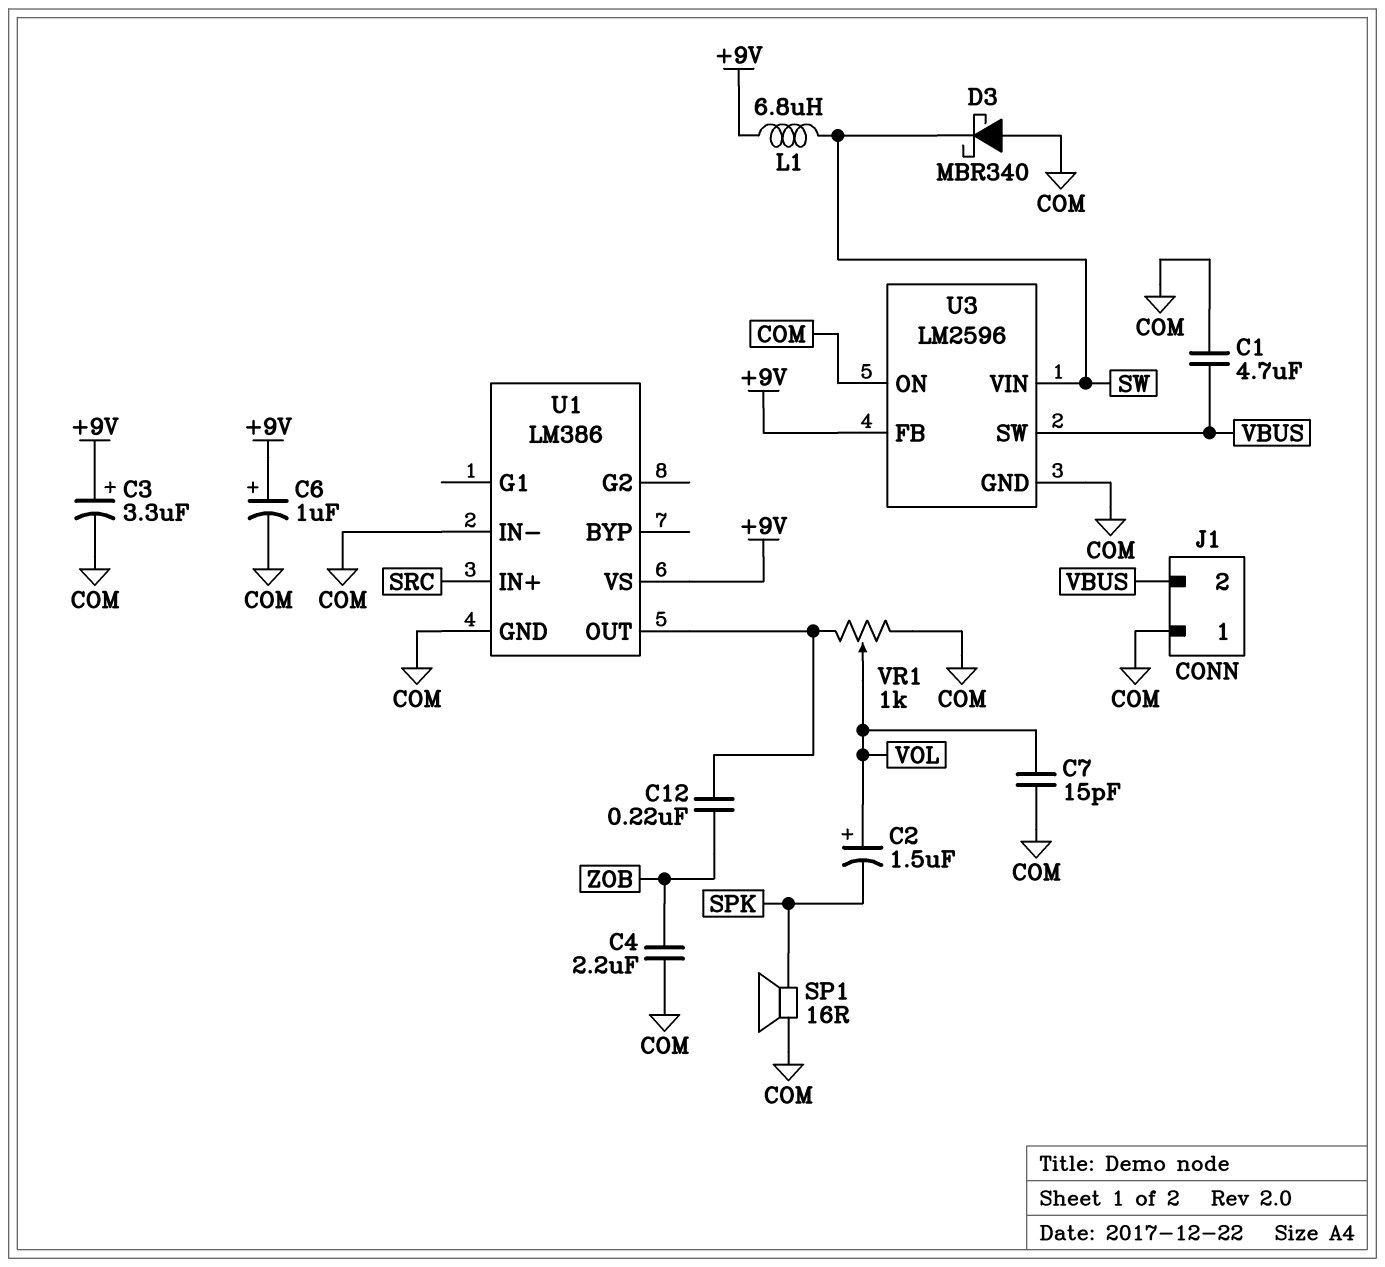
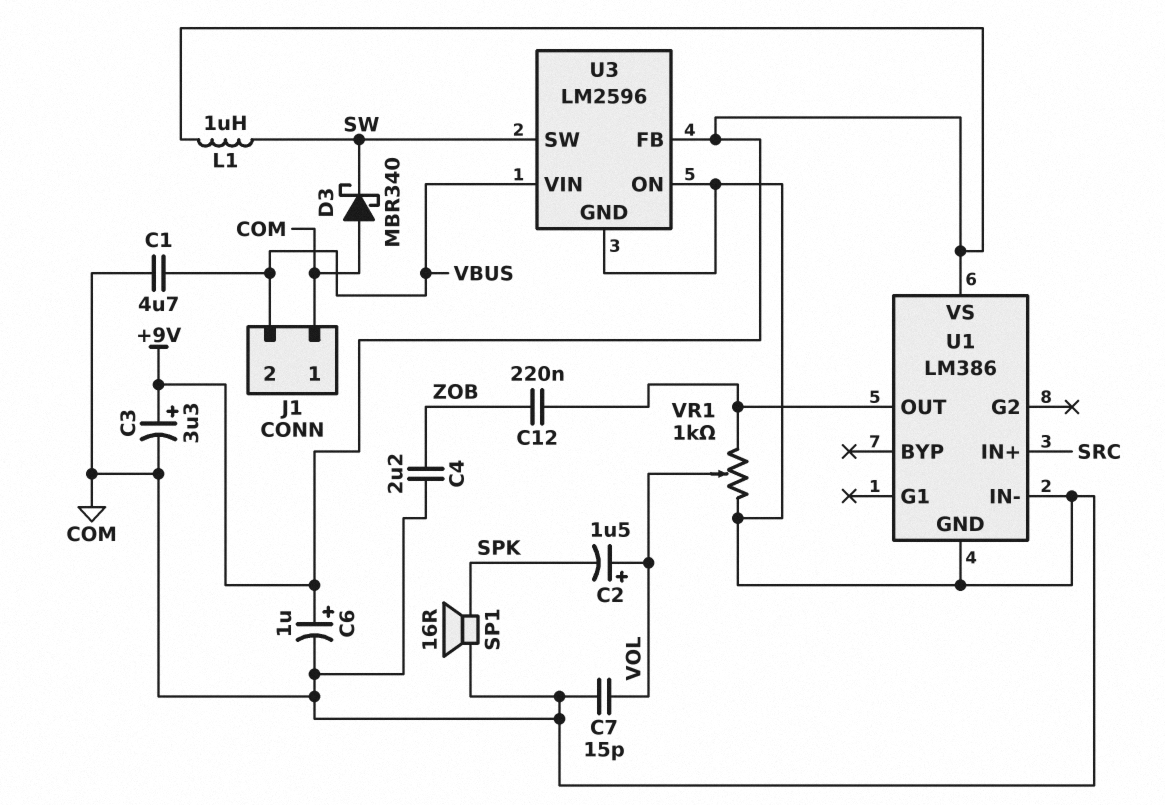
L1: 6.8uH (+9V, SW) -> 1uH (+9V, SW)
U3 pin SW: VBUS -> SW
U3 pin VIN: SW -> VBUS

